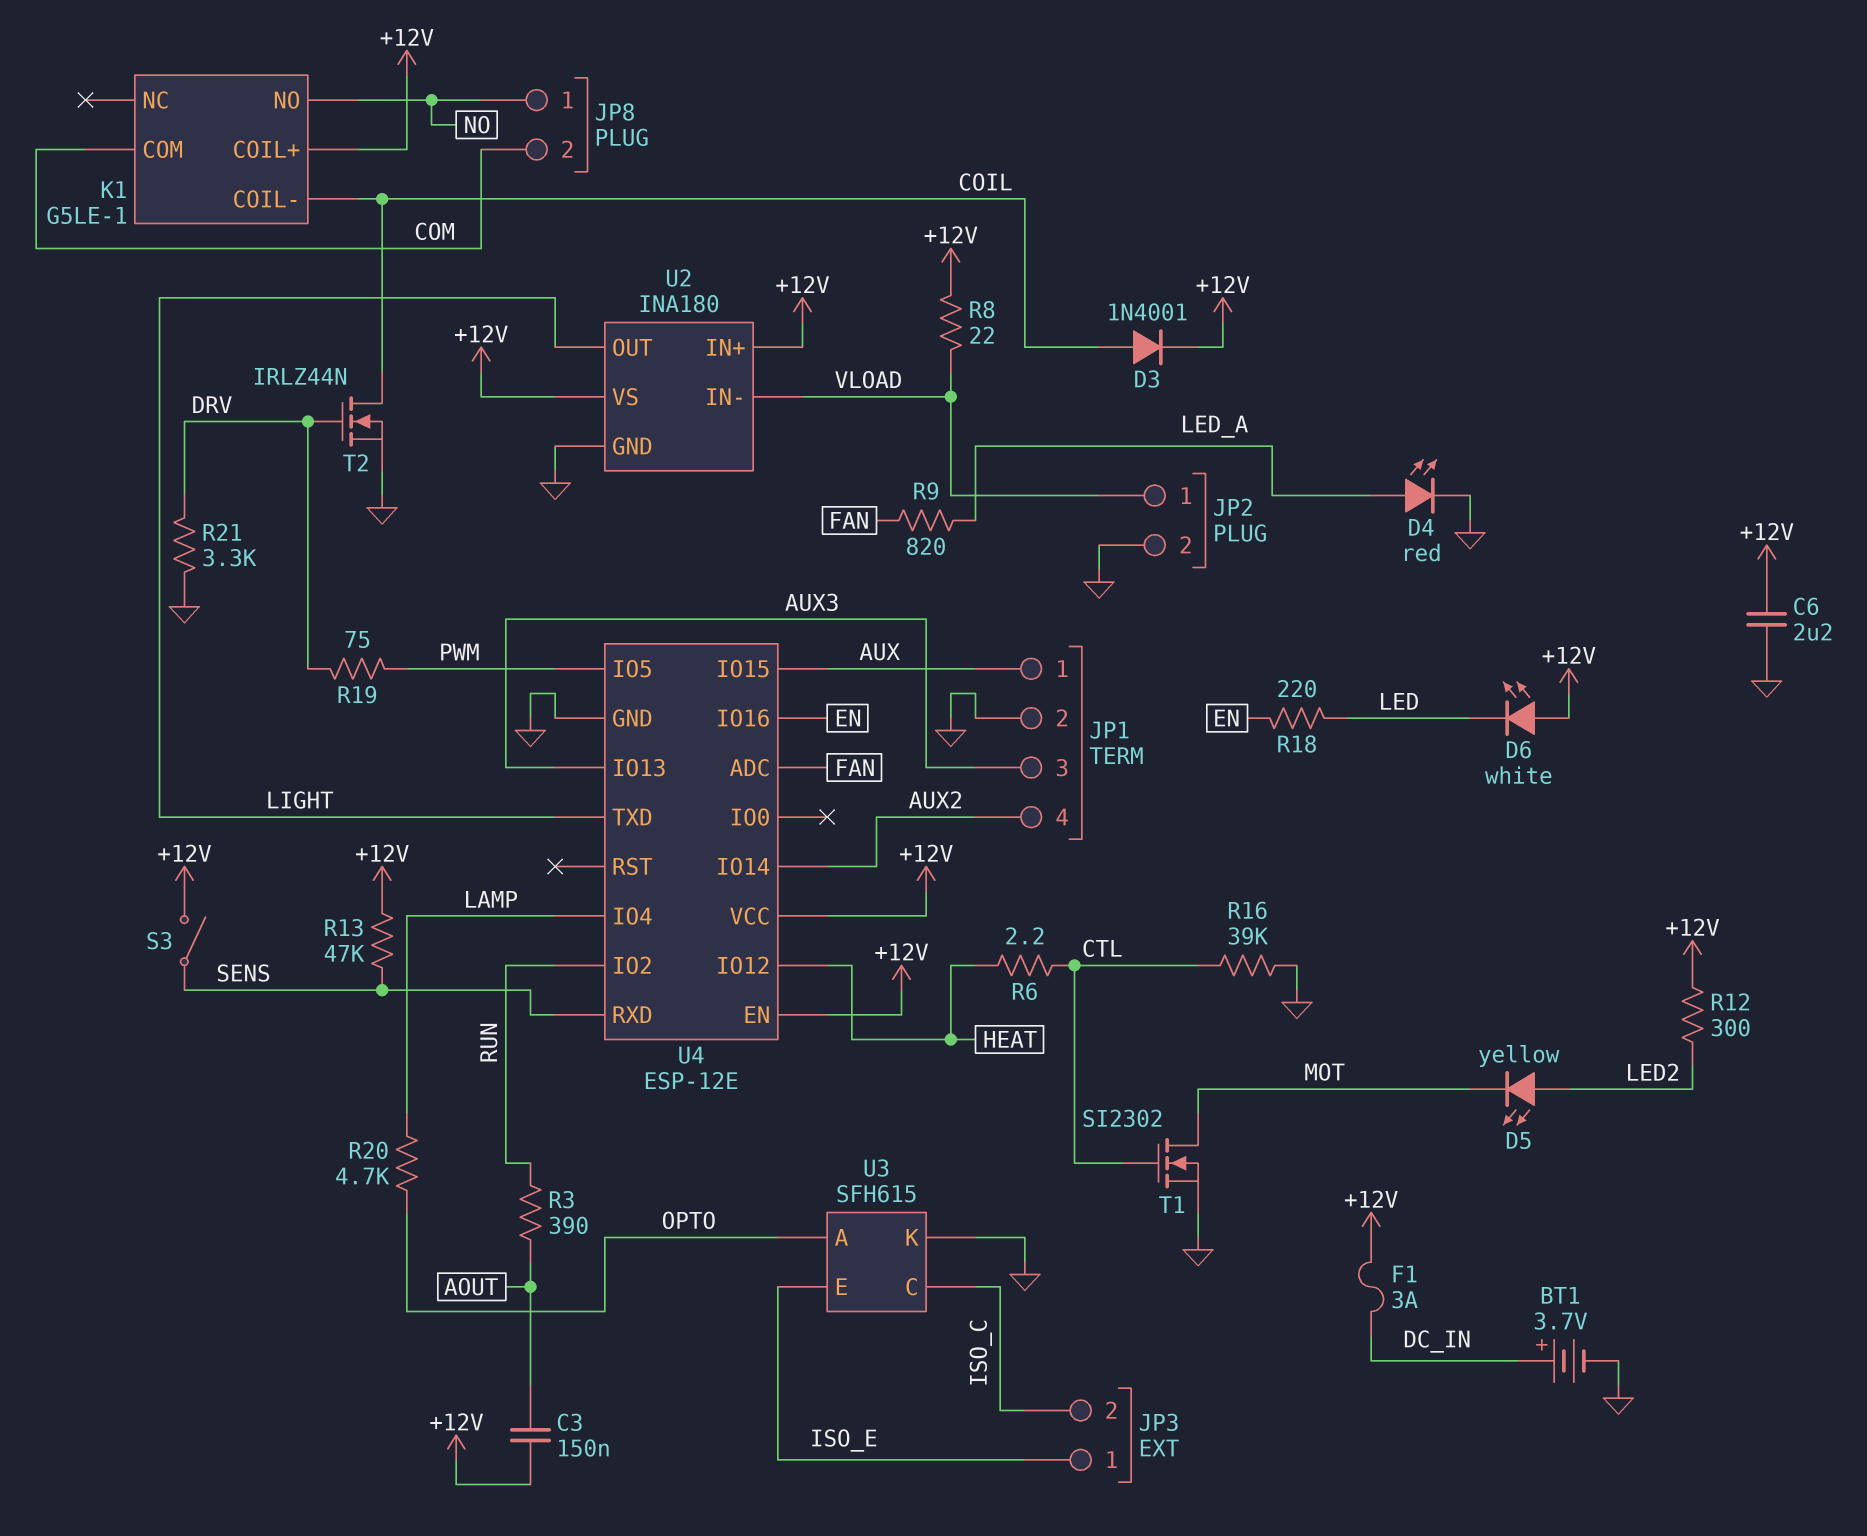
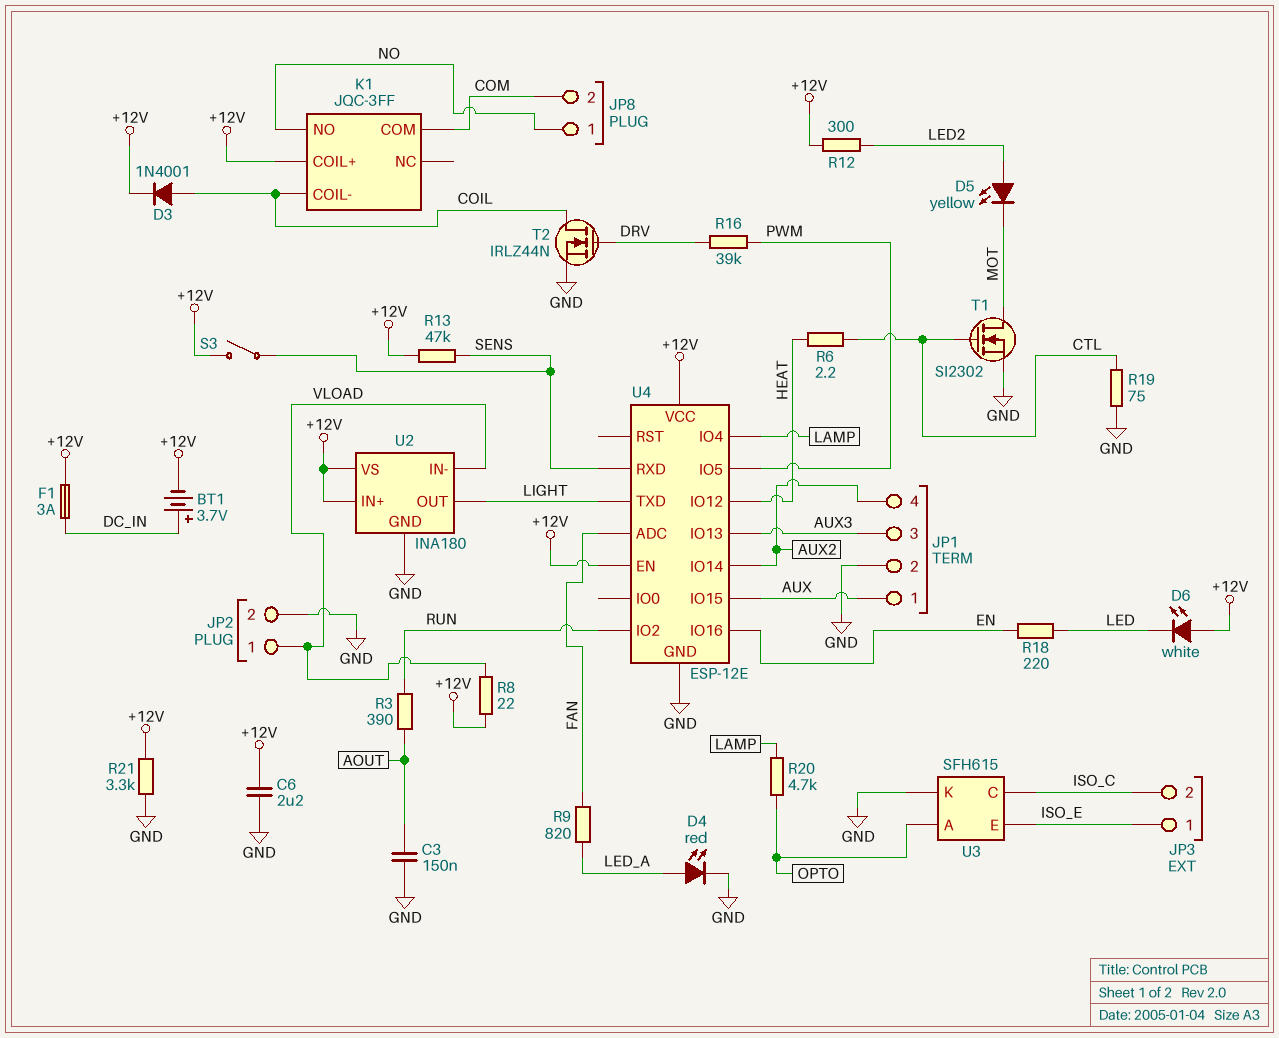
BT1: 3.7V (plus DC_IN, minus GND) -> 3.7V (plus DC_IN, minus +12V)
C3: 150nF (+12V, AOUT) -> 150nF (AOUT, GND)
K1: G5LE-1 -> JQC-3FF
R16: 39k (CTL, GND) -> 39k (DRV, PWM)
R19: 75 (DRV, PWM) -> 75 (CTL, GND)
R21: 3.3k (DRV, GND) -> 3.3k (+12V, GND)

